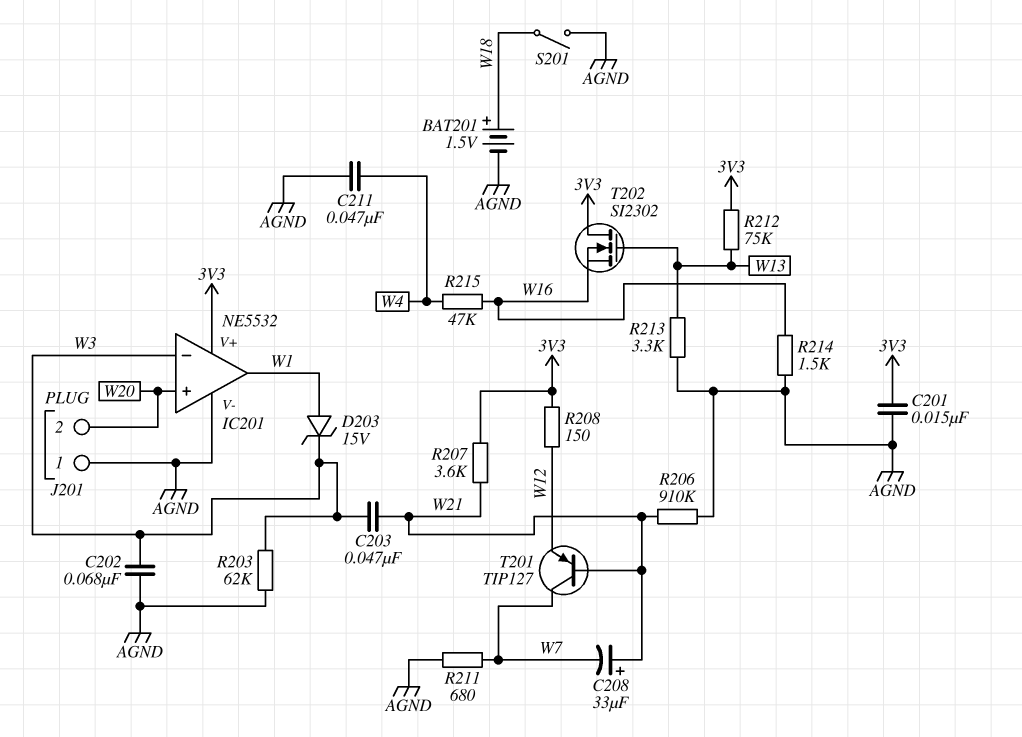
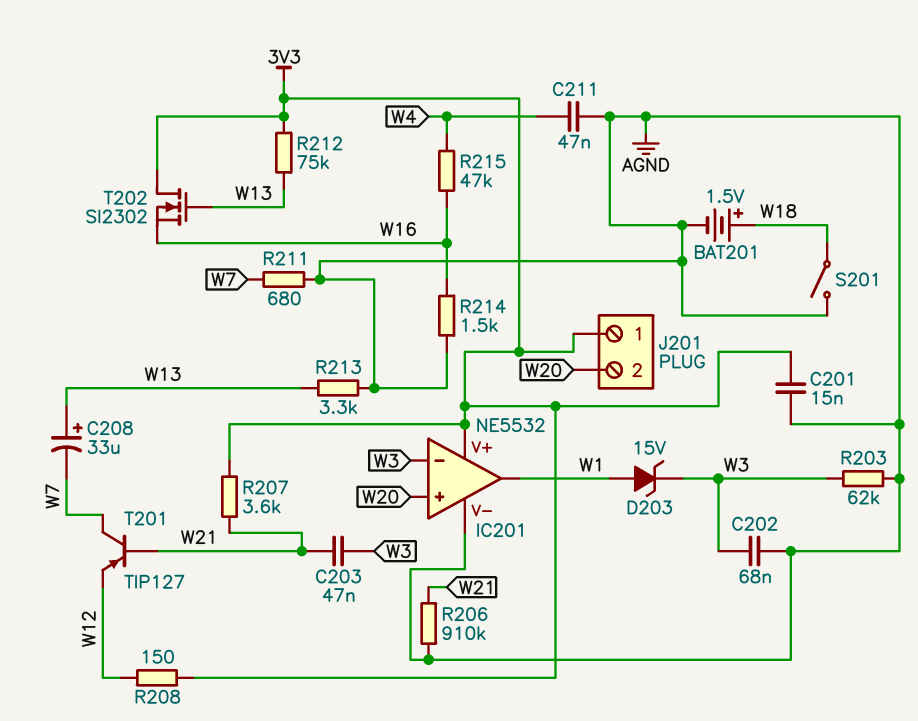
C208: 33uF (plus W21, minus W7) -> 33uF (plus W13, minus W7)
J201 pin 1: AGND -> 3V3

